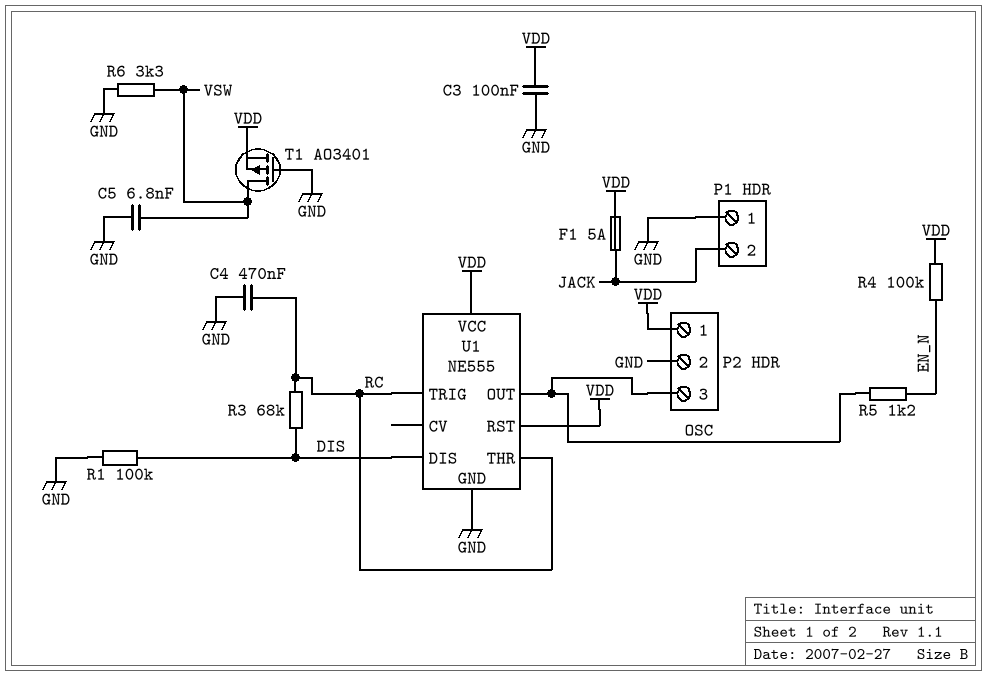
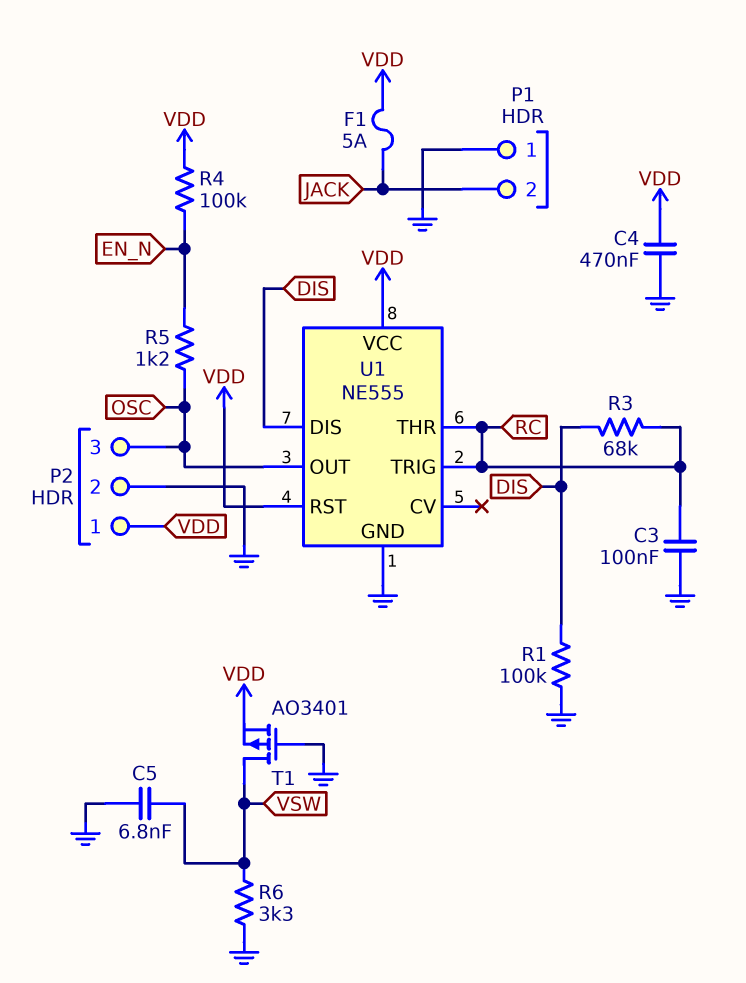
C3: 100nF (GND, VDD) -> 100nF (GND, RC)
C4: 470nF (GND, RC) -> 470nF (GND, VDD)

